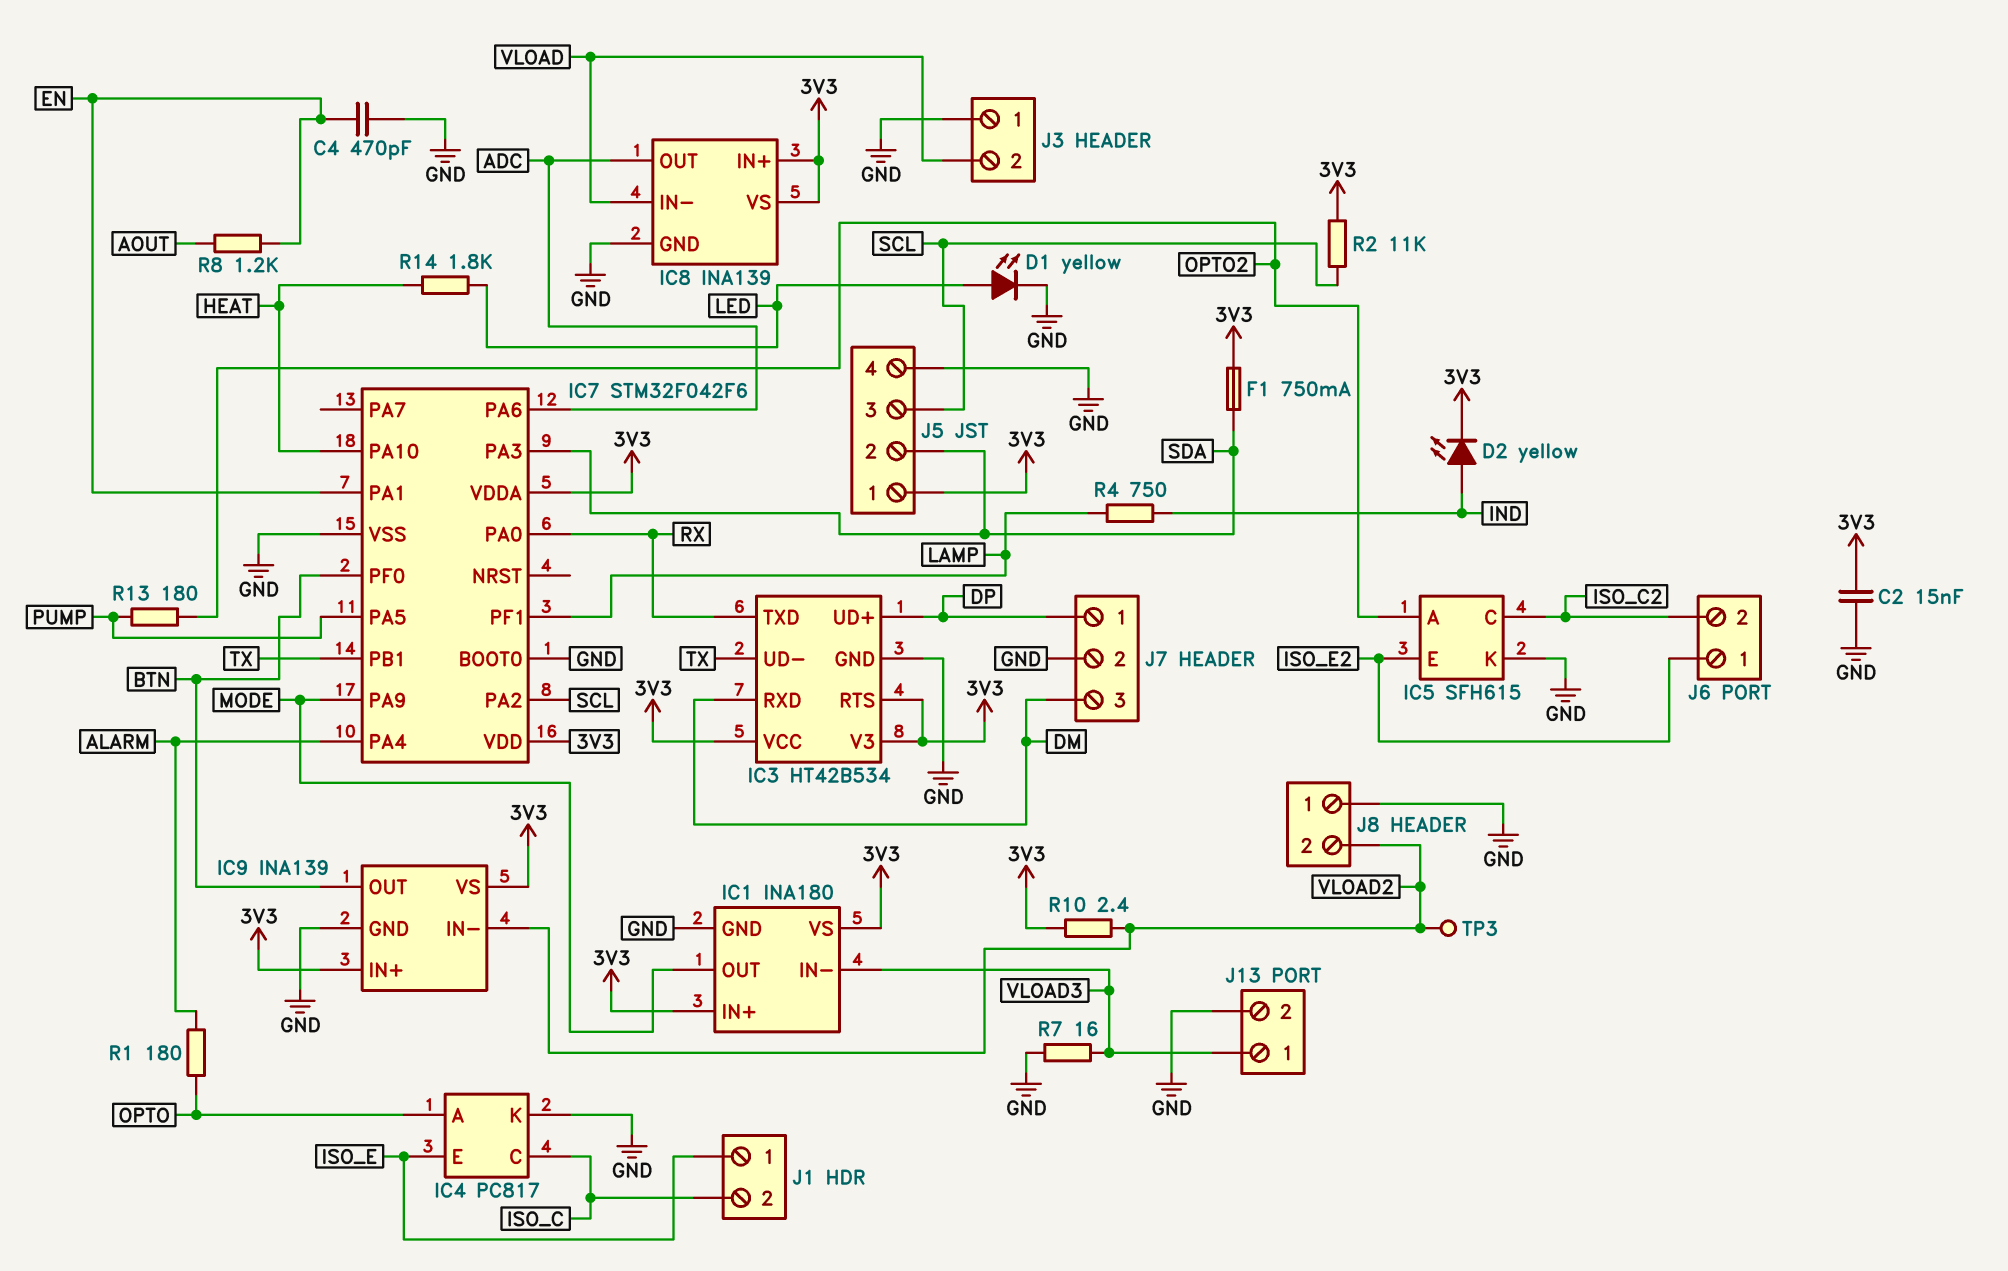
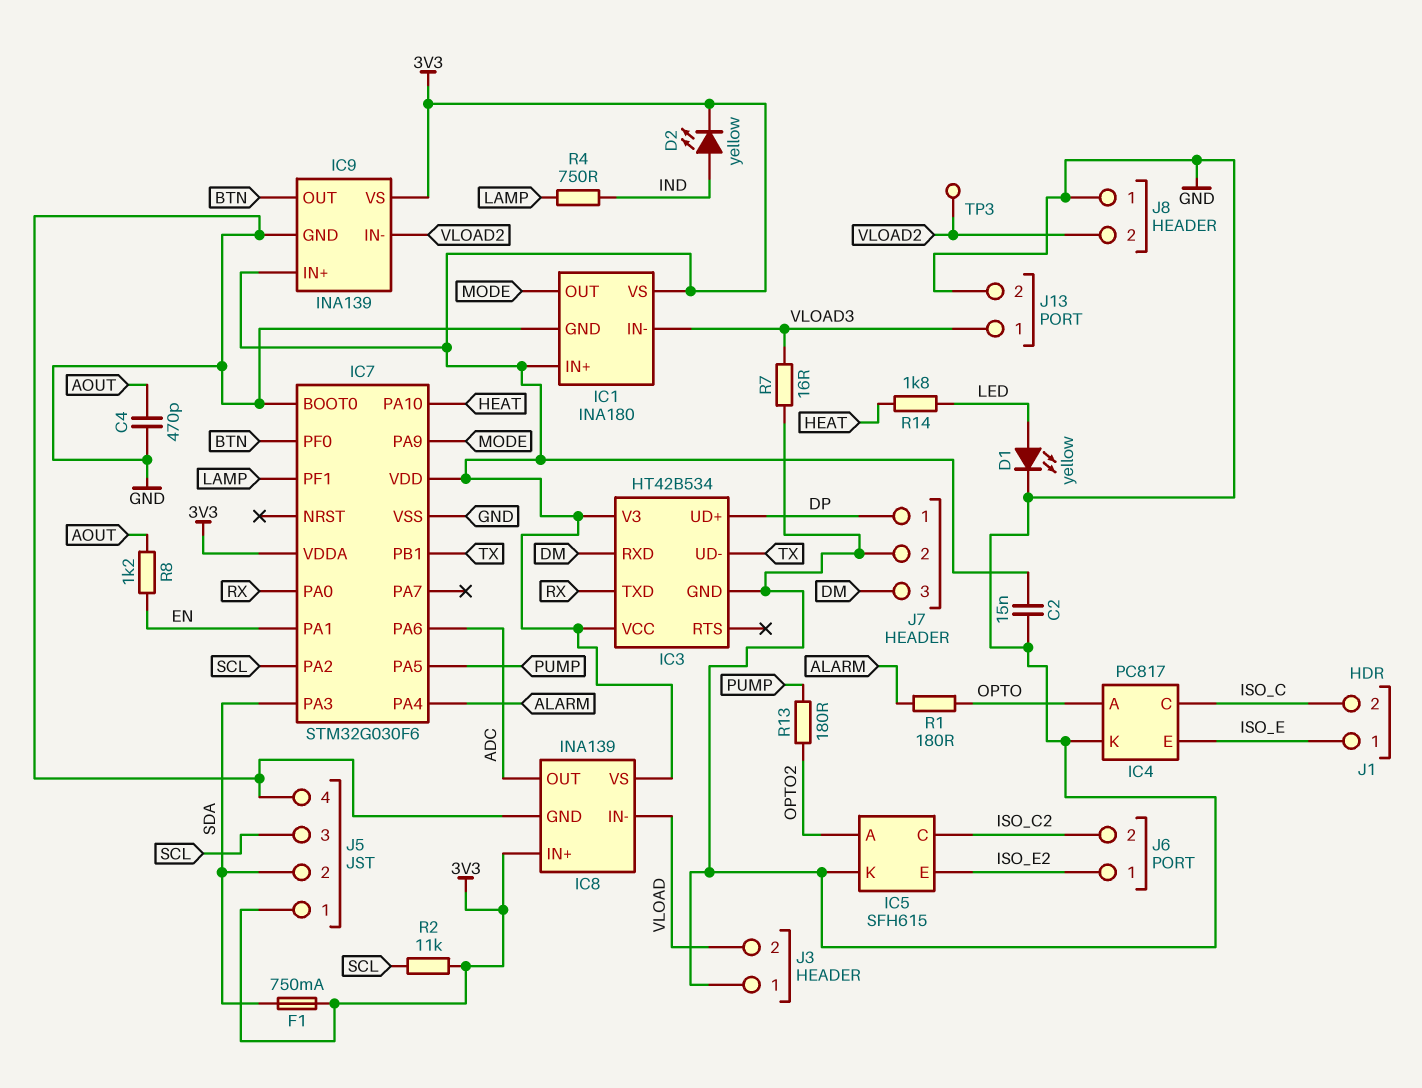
C4: 470pF (EN, GND) -> 470pF (AOUT, GND)
IC3 pin RTS: 3V3 -> none
IC7: STM32F042F6 -> STM32G030F6
R10: 2.4 (3V3, VLOAD2) -> none

